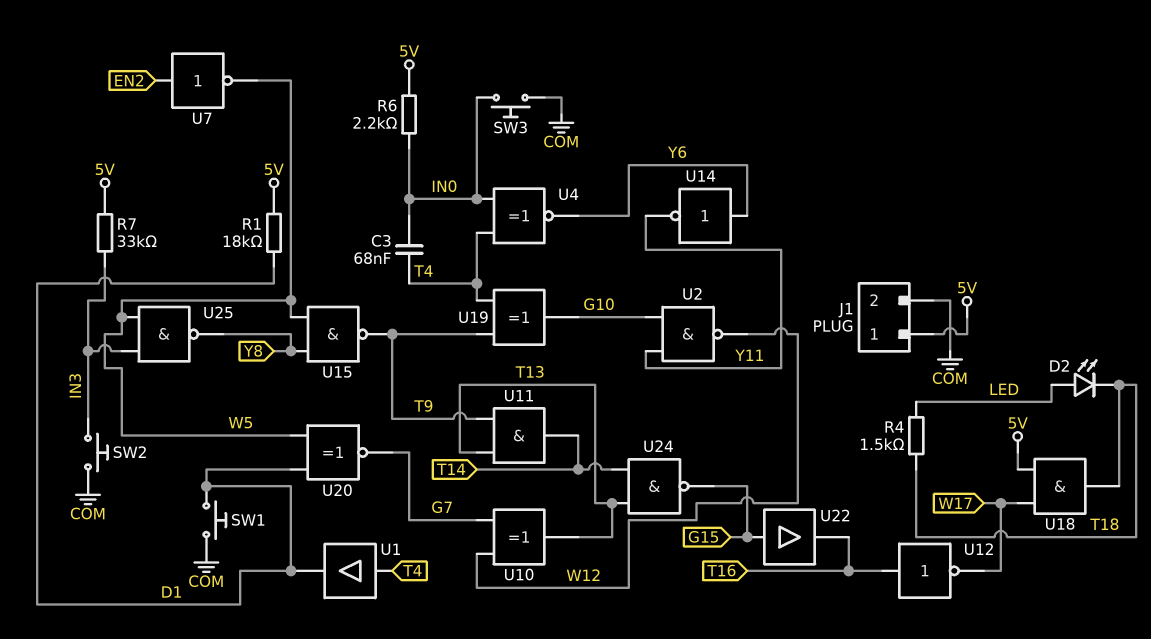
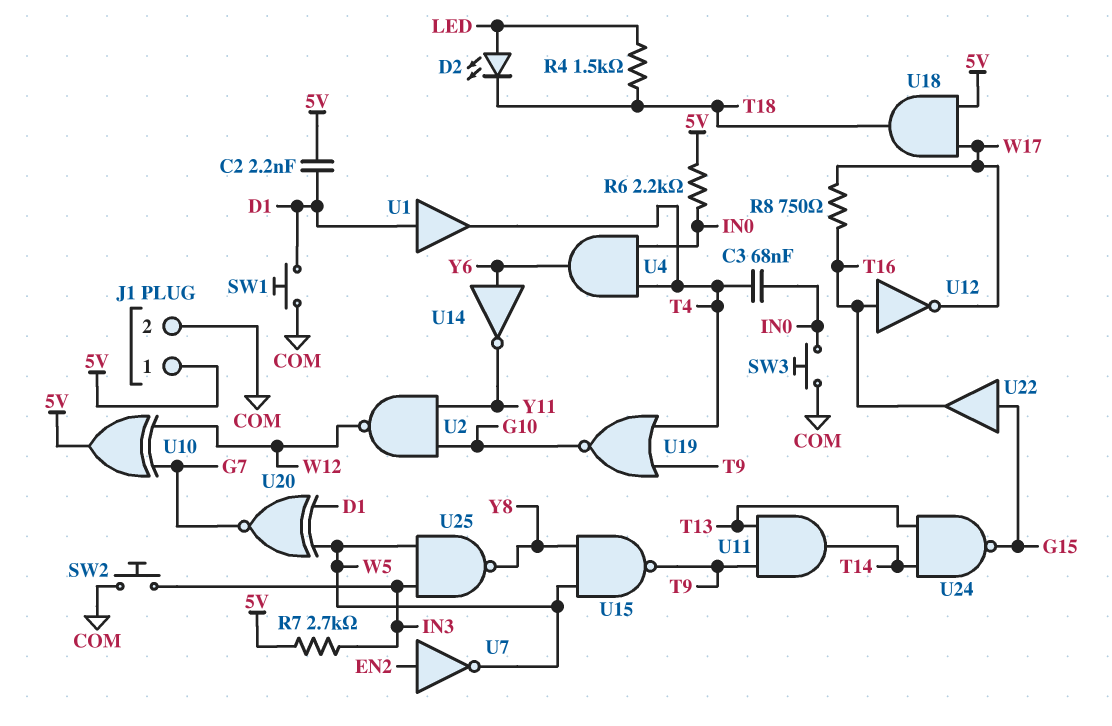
C2: none -> 2.2nF (5V, D1)
R1: 18k (5V, D1) -> none
R7: 33k (5V, IN3) -> 2.7k (5V, IN3)
R8: none -> 750 (T16, W17)
U1: buffer (in T4, out D1) -> buffer (in D1, out T4)
U4: XNOR (in IN0, in T4, out Y6) -> AND (in IN0, in T4, out Y6)
U10: XOR (in G7, in W12, out T13) -> XOR (in G7, in W12, out 5V)
U19: XOR (in T4, in T9, out G10) -> NOR (in T4, in T9, out G10)

